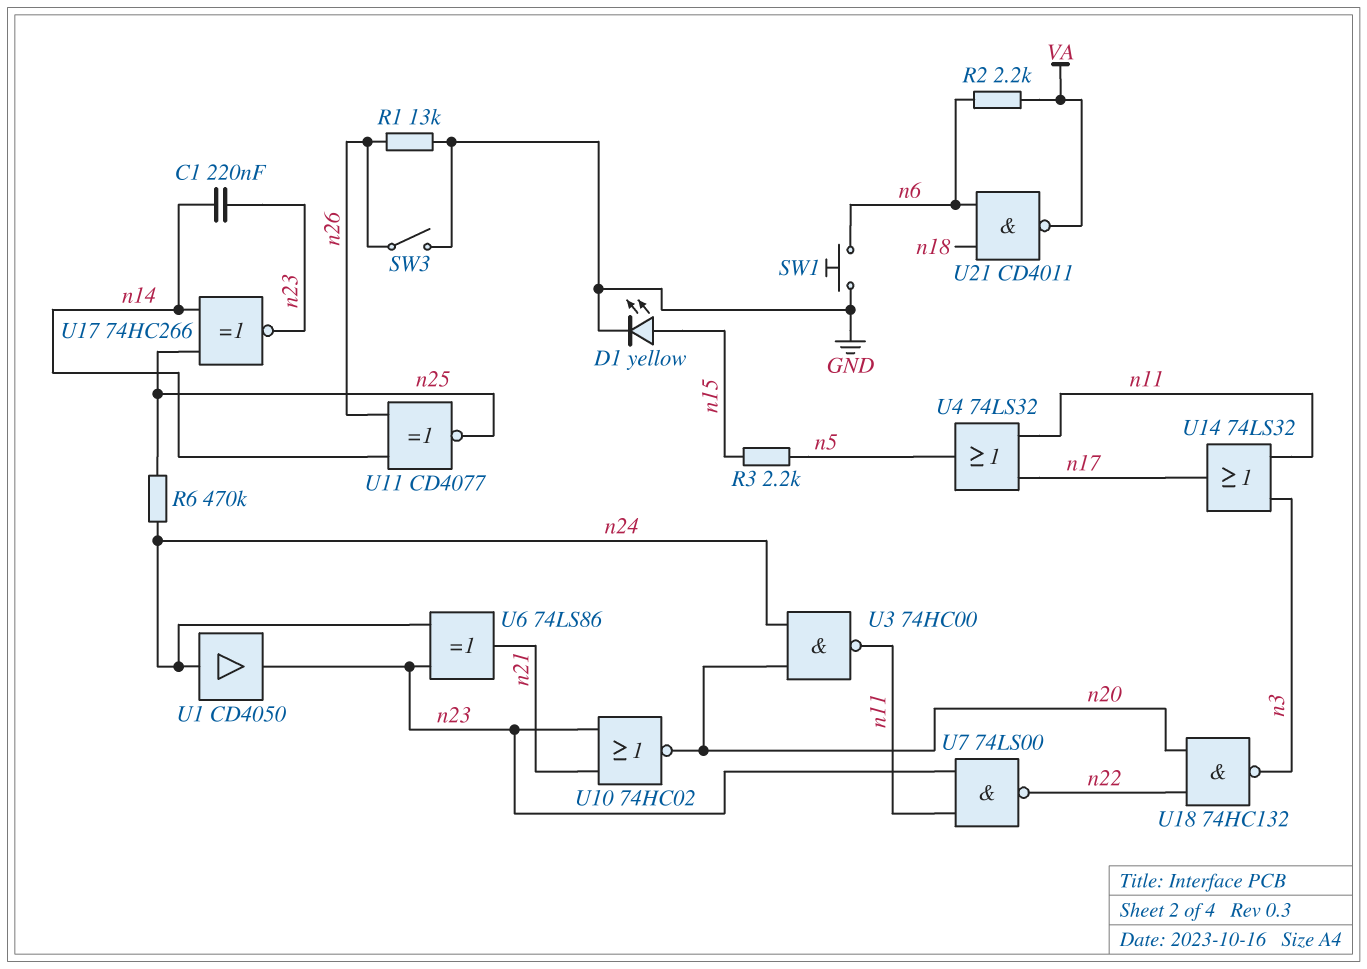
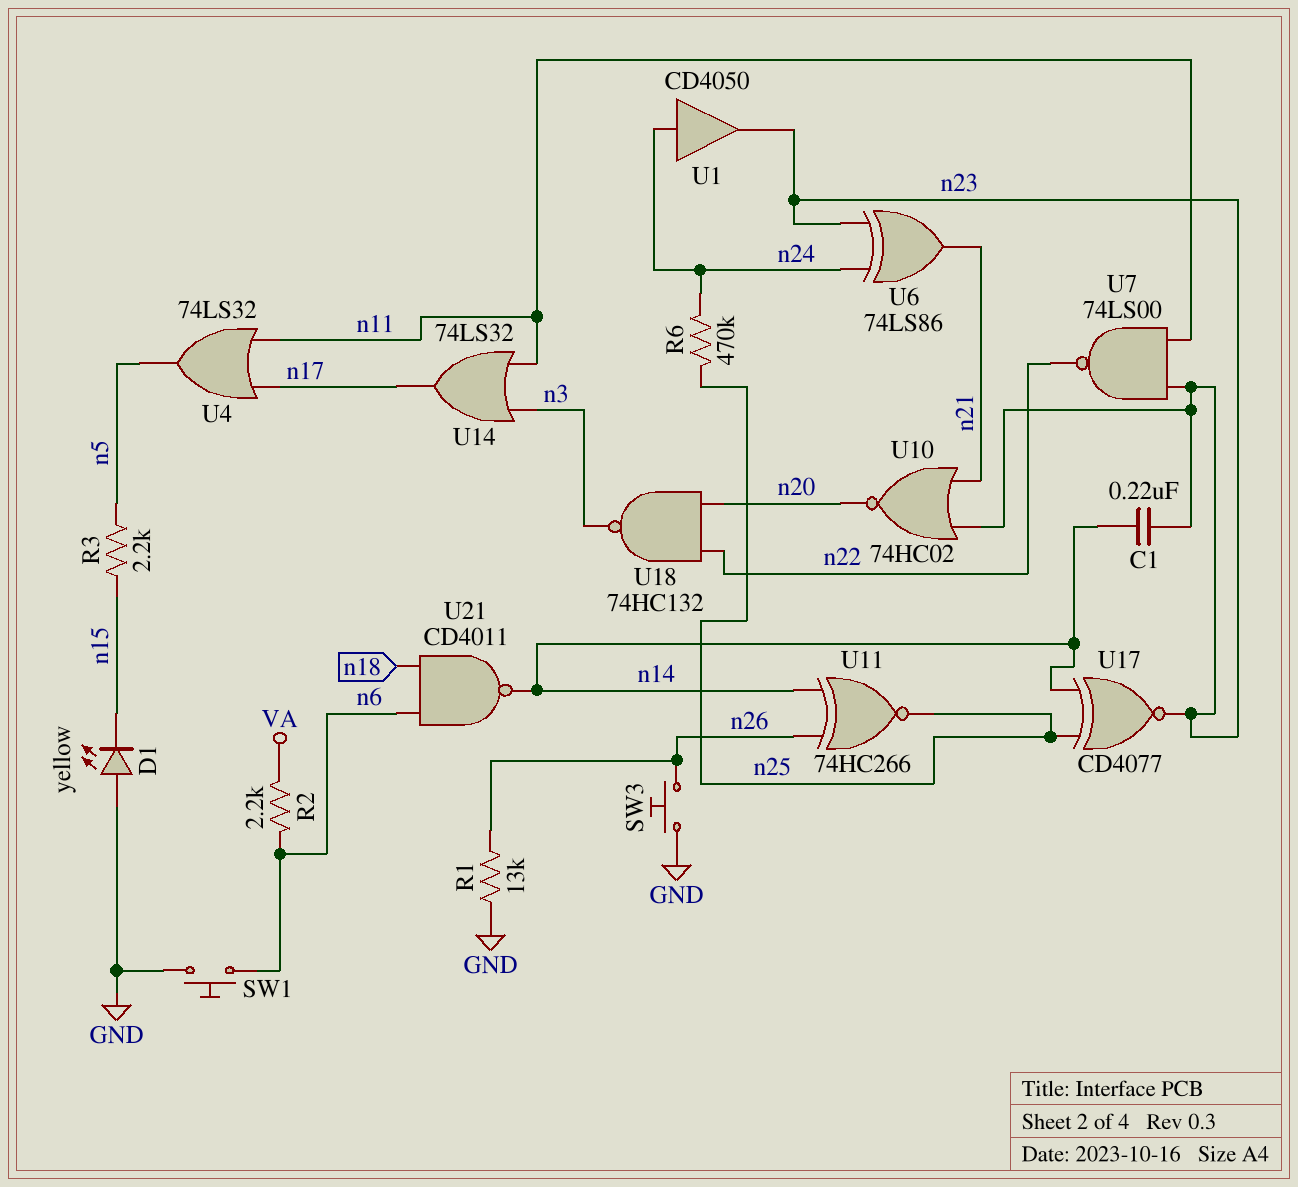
D1: LED yellow (A n15, K GND) -> LED yellow (A GND, K n15)
SW3: switch (GND, n26) -> button (GND, n26)
U3: NAND 74HC00 (in n20, in n24, out n11) -> none
U11: XNOR CD4077 (in n14, in n26, out n25) -> XNOR 74HC266 (in n14, in n26, out n25)
U17: XNOR 74HC266 (in n14, in n25, out n23) -> XNOR CD4077 (in n14, in n25, out n23)
U21: NAND CD4011 (in n6, in n18, out VA) -> NAND CD4011 (in n6, in n18, out n14)

